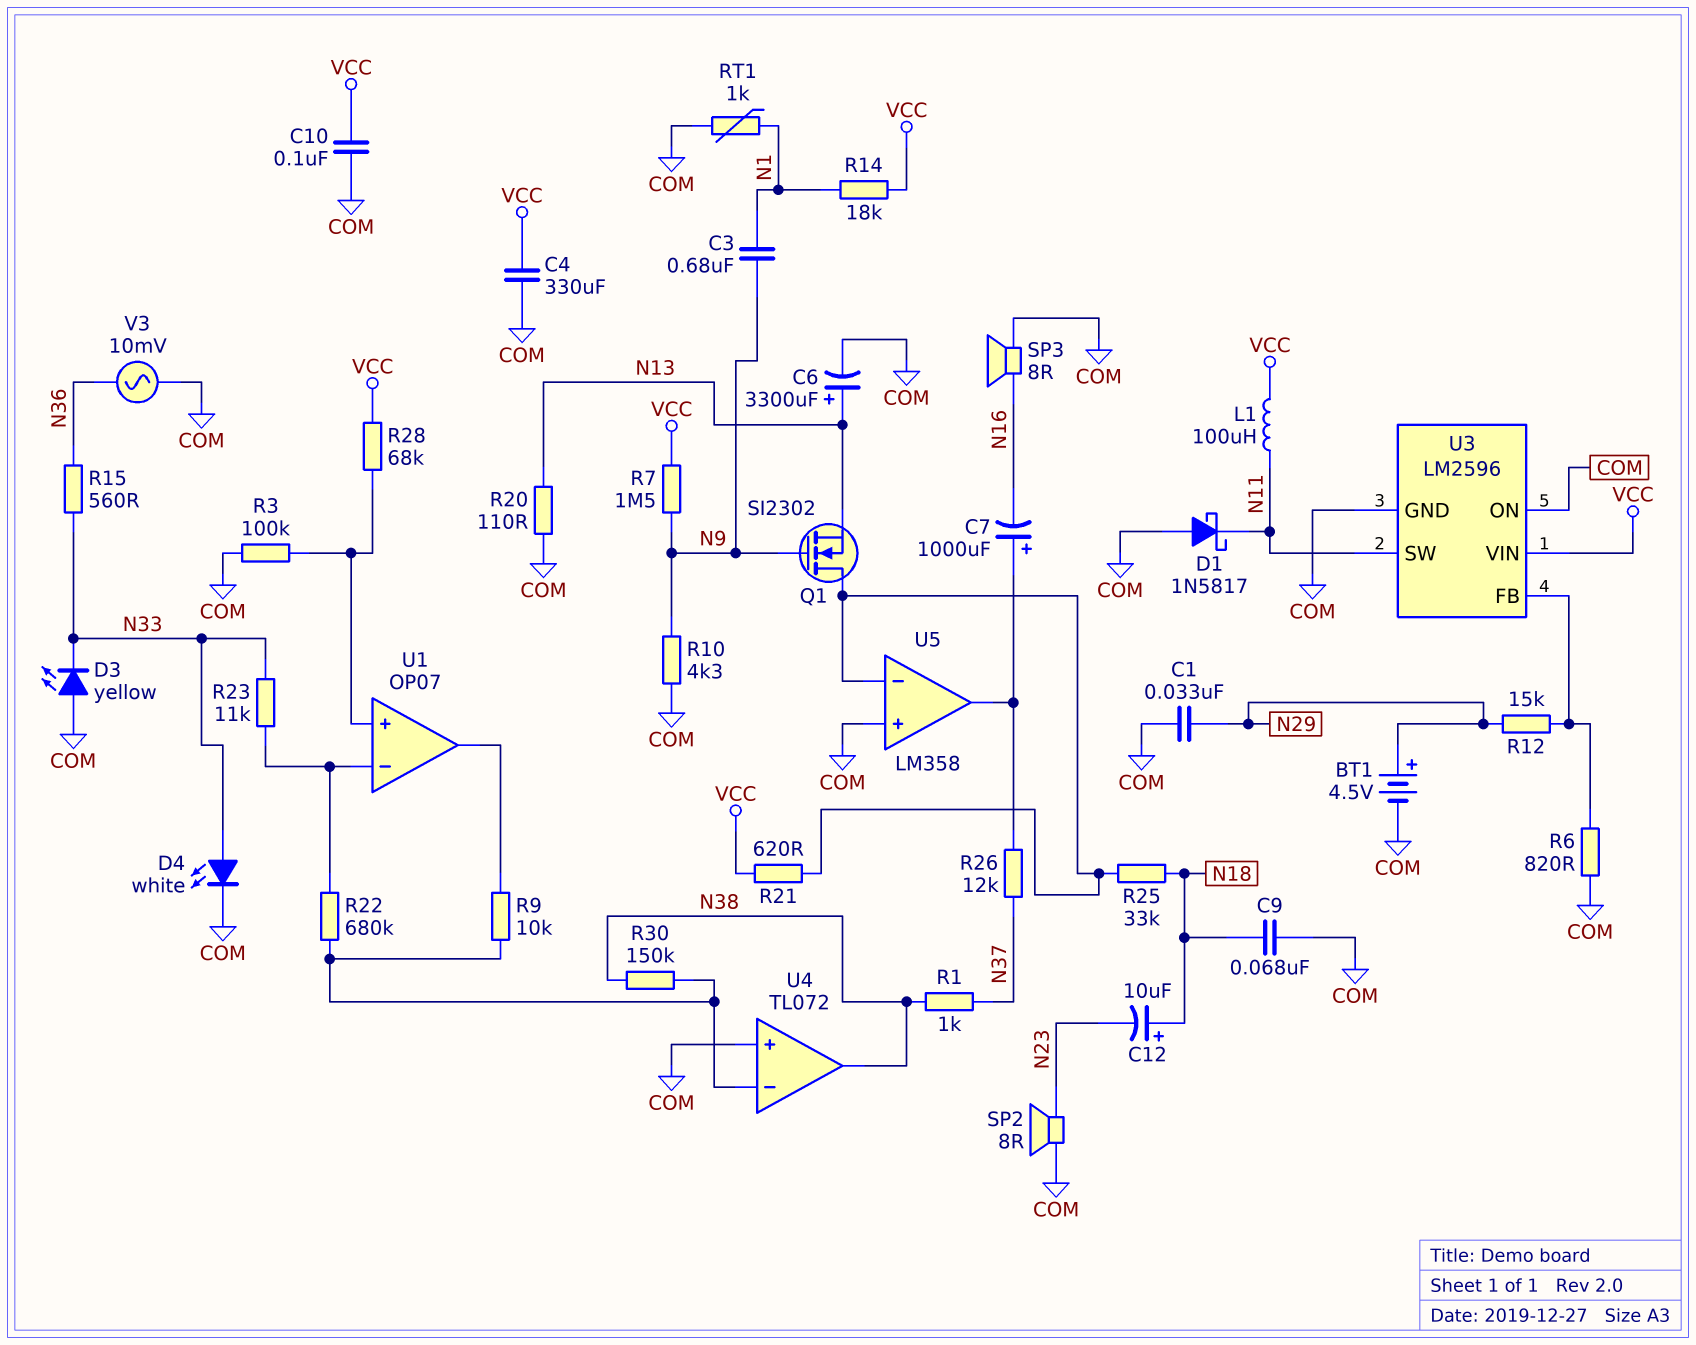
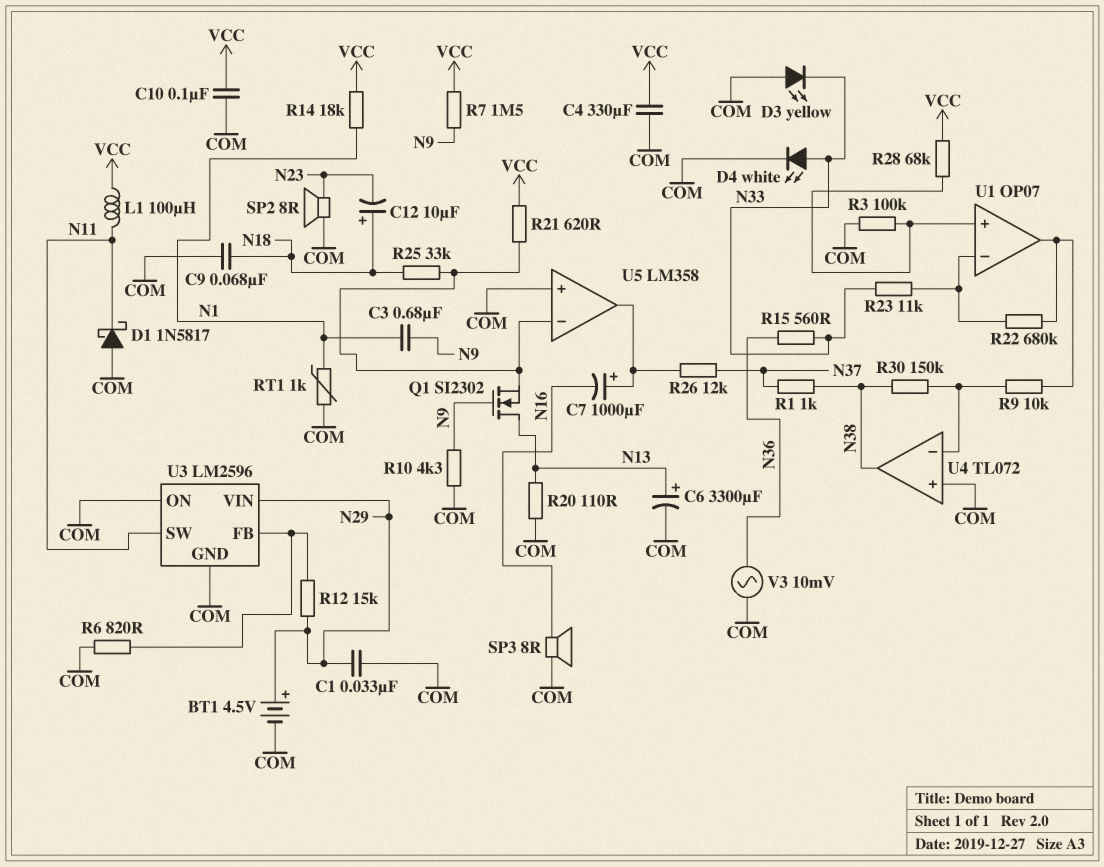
Q1: NMOS SI2302 (G N9, D U5/in-, S N13) -> NMOS SI2302 (G N9, D N13, S U5/in-)
R22: 680k (U1/in-, U4/in-) -> 680k (U1/in-, U1/out)
U3 pin VIN: VCC -> N29

